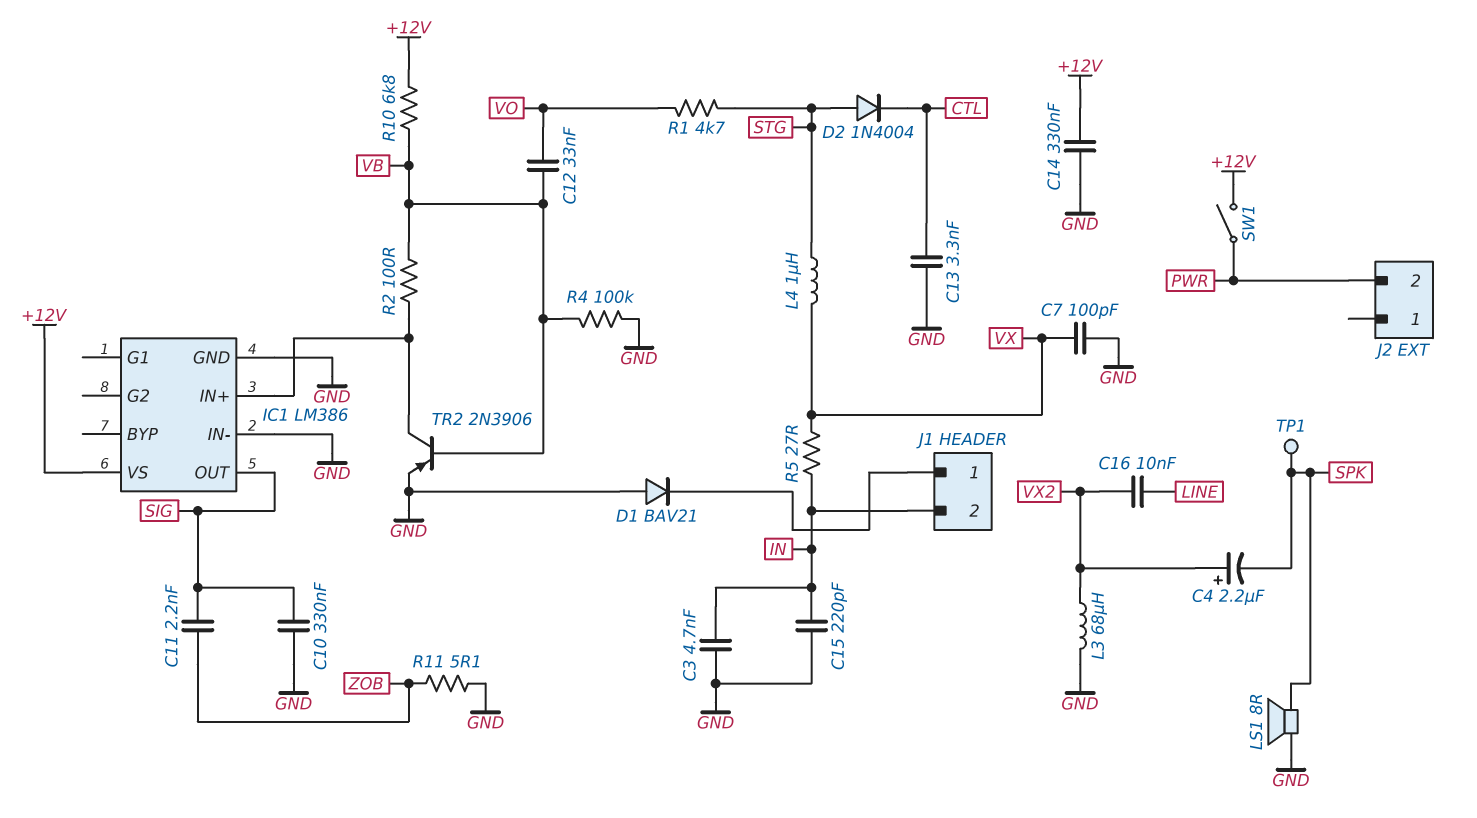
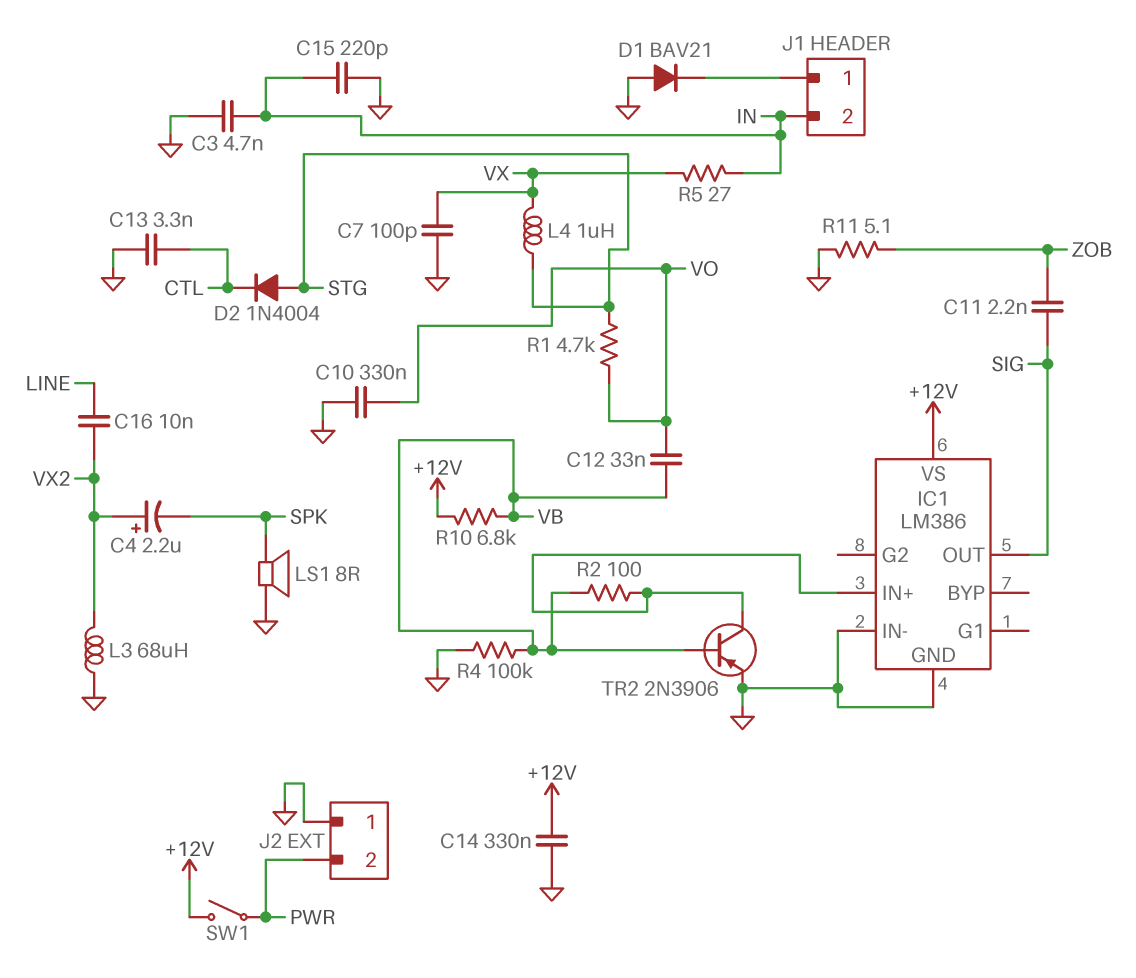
C10: 330nF (GND, SIG) -> 330nF (GND, VO)
J2 pin 1: none -> GND
TP1: test point (SPK) -> none

